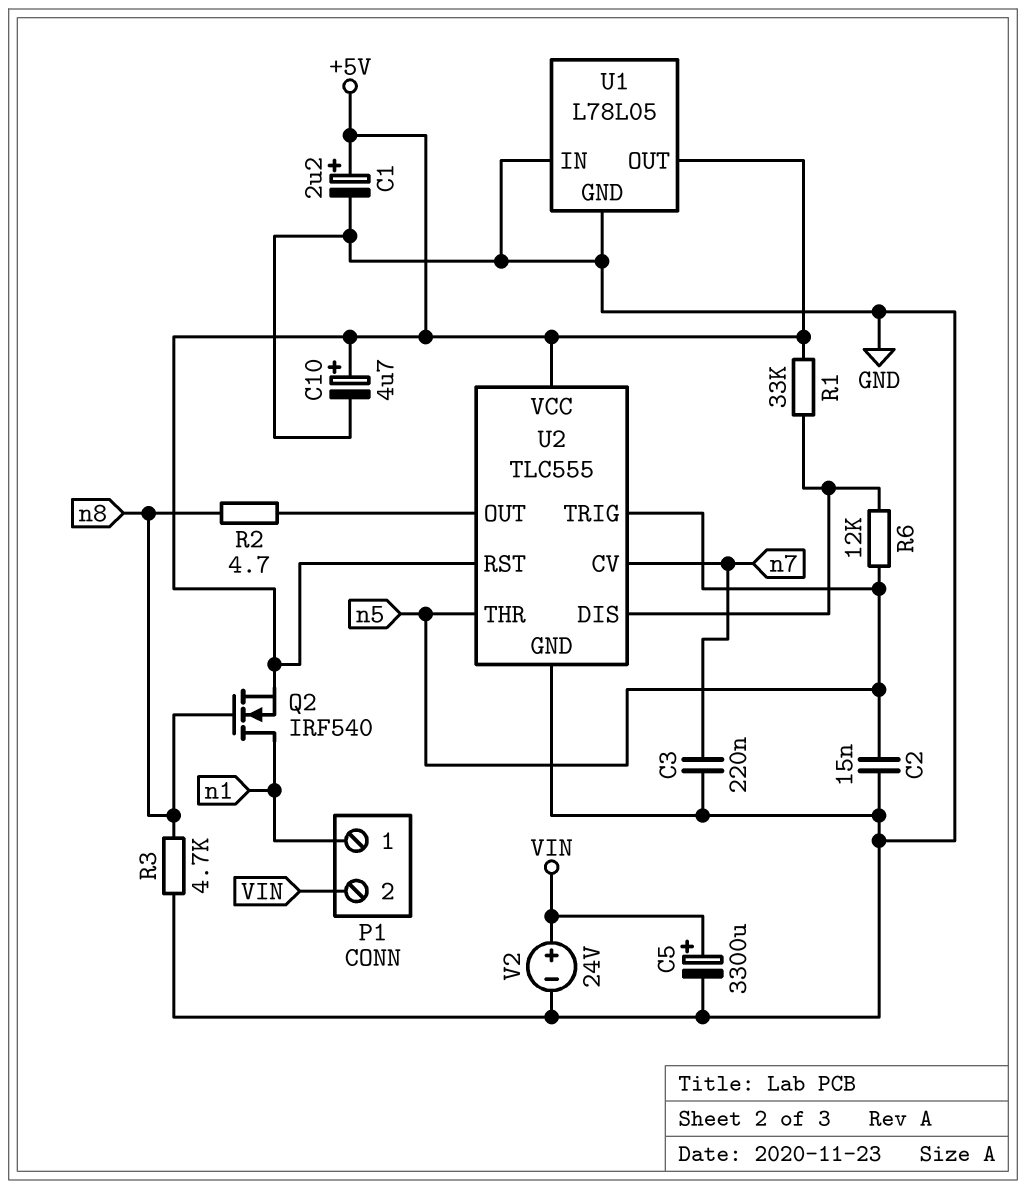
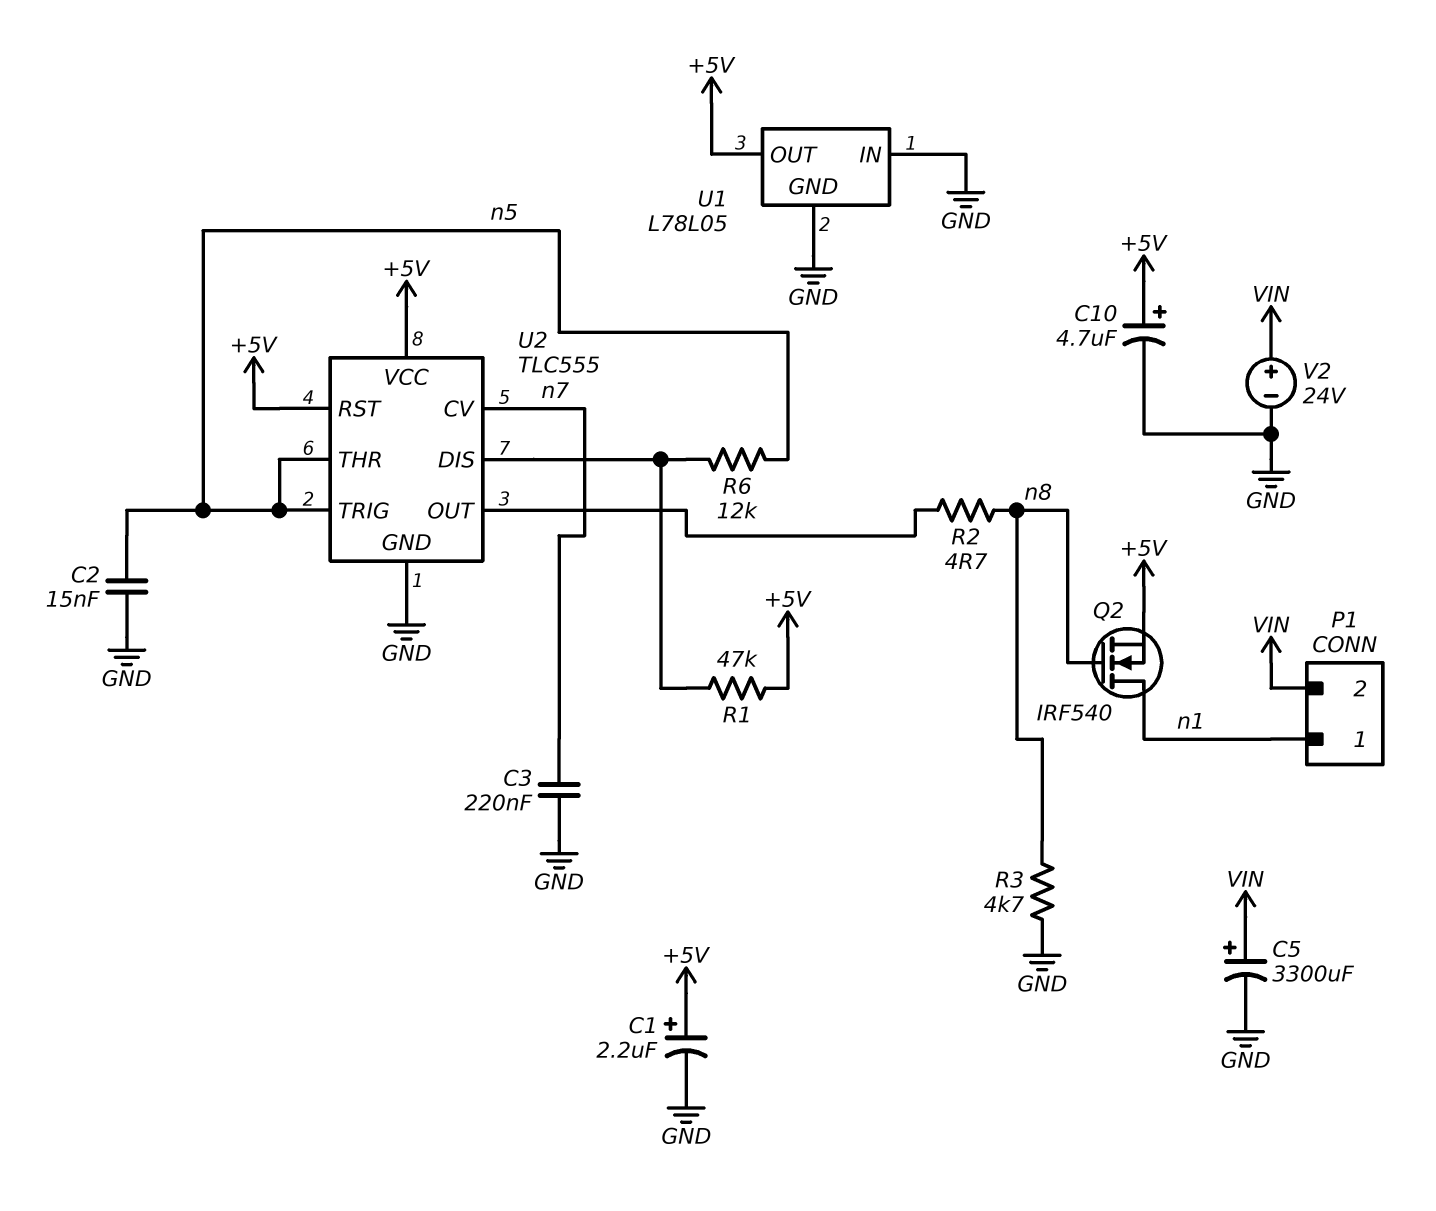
R1: 33k (+5V, U2/DIS) -> 47k (+5V, U2/DIS)

